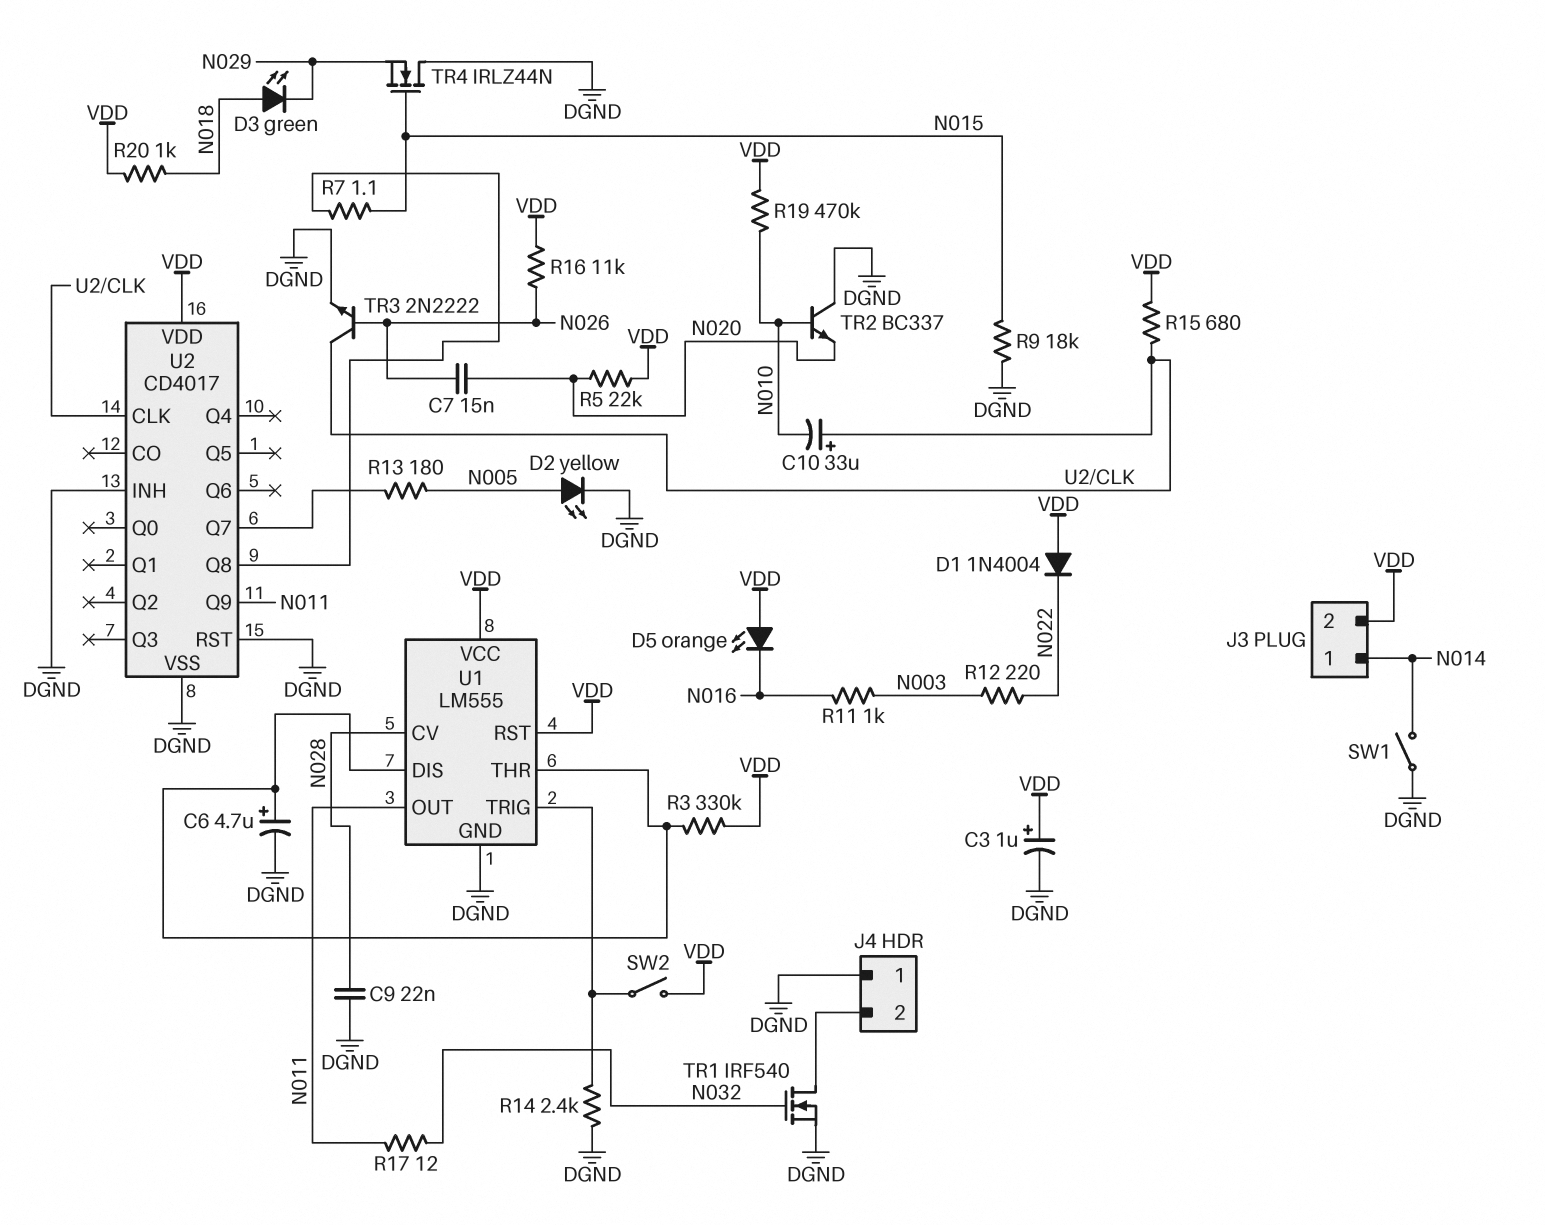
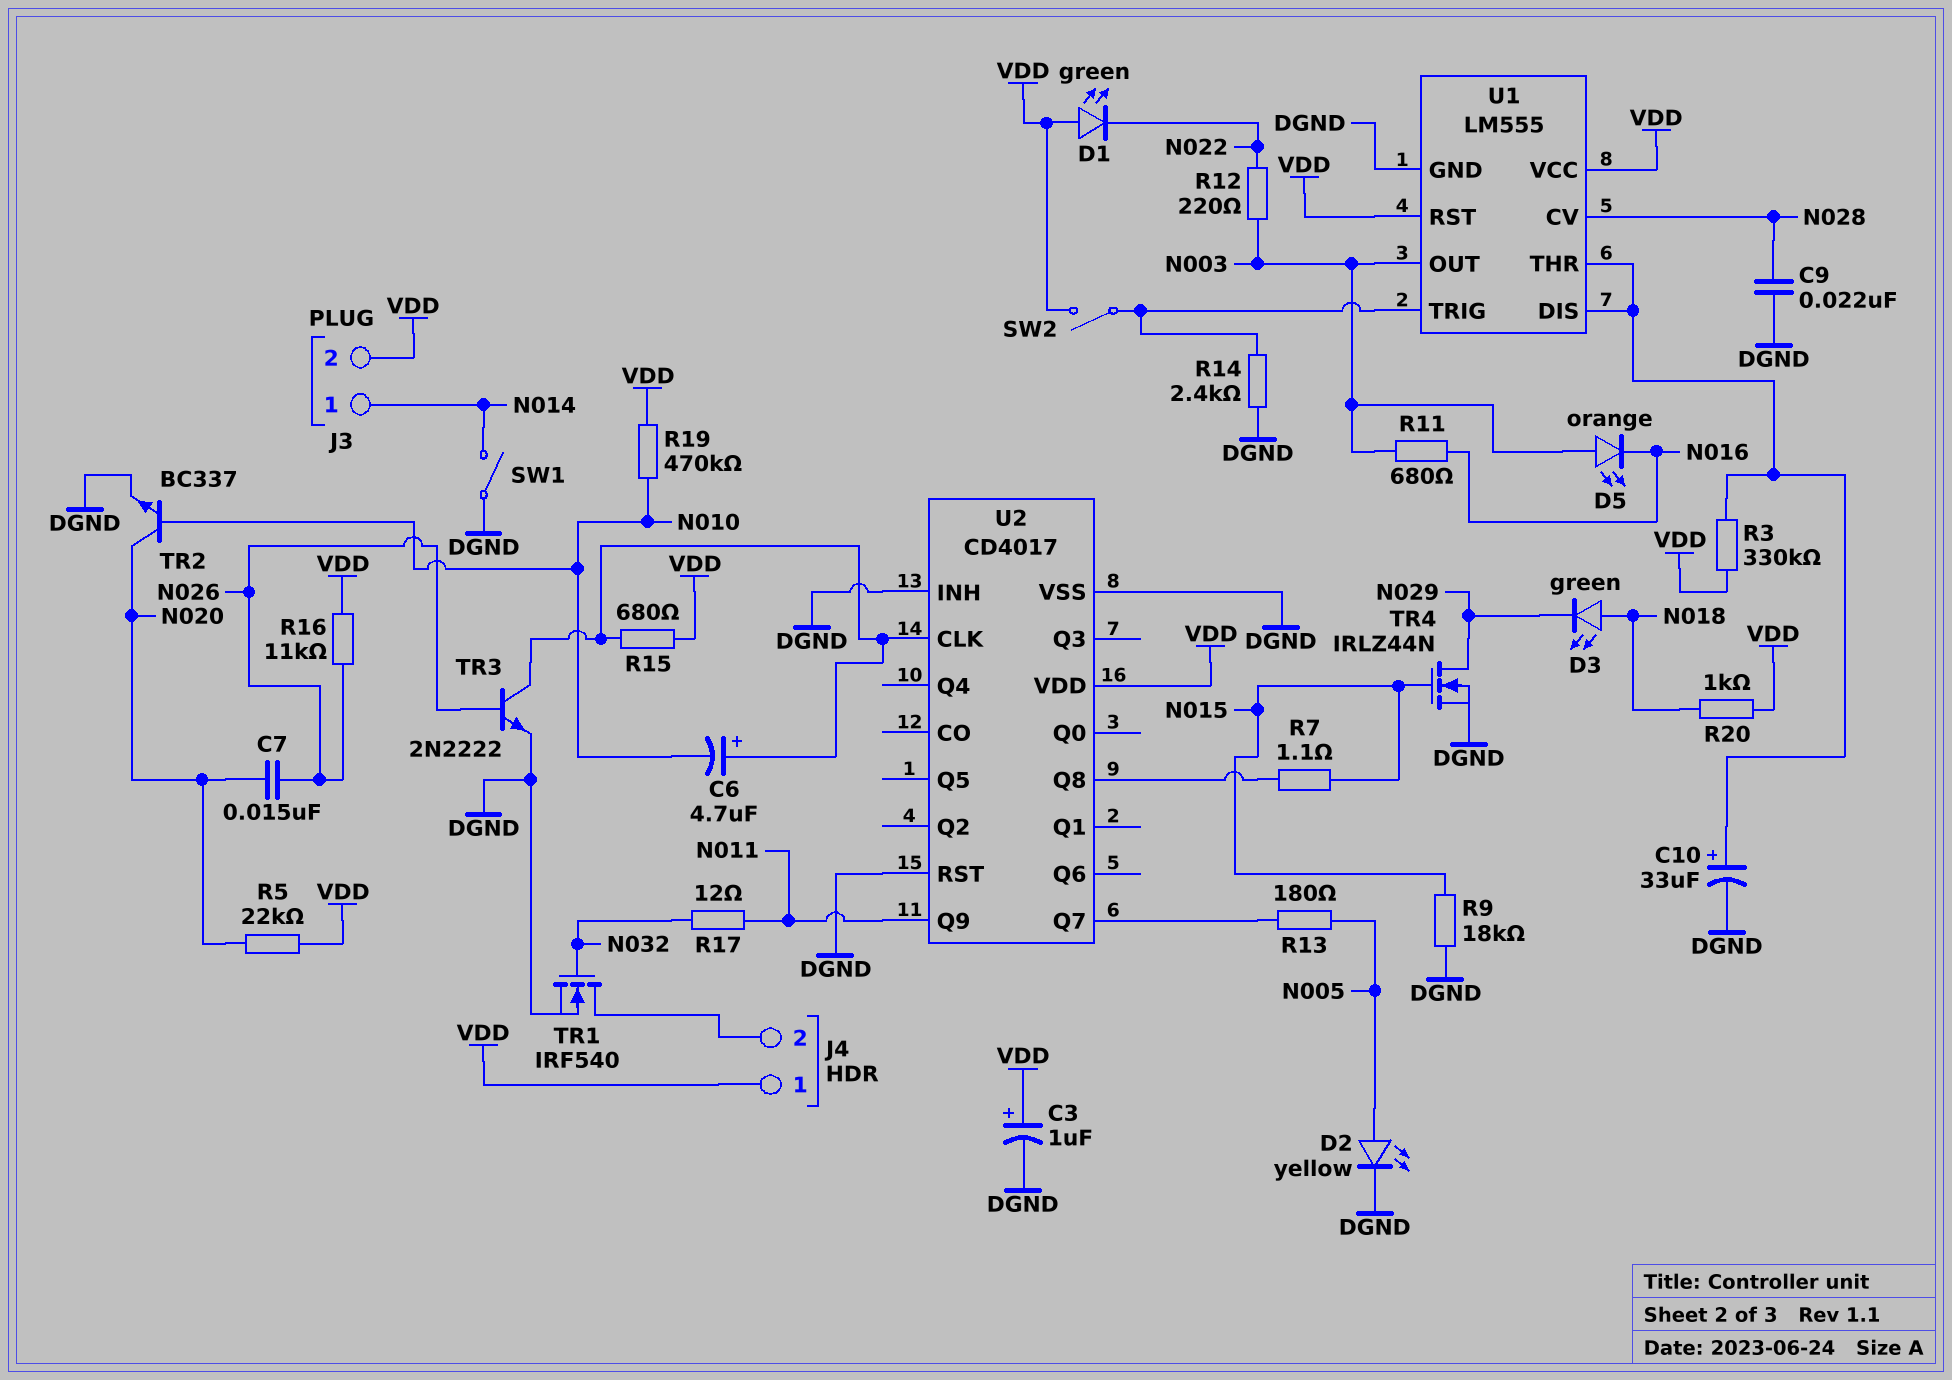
C6: 4.7uF (plus U1/DIS, minus DGND) -> 4.7uF (plus U2/CLK, minus N010)
C10: 33uF (plus U2/CLK, minus N010) -> 33uF (plus U1/DIS, minus DGND)
D1: diode 1N4004 (A VDD, K N022) -> LED green (A VDD, K N022)
D5: LED orange (A VDD, K N016) -> LED orange (A N003, K N016)
J4 pin 1: DGND -> VDD
R11: 1k (N003, N016) -> 680 (N003, N016)
TR2: NPN BC337 (B N010, C DGND, E N020) -> NPN BC337 (B N010, C N020, E DGND)
TR4: NMOS IRLZ44N (G N015, D DGND, S N029) -> NMOS IRLZ44N (G N015, D N029, S DGND)
U1 pin OUT: N011 -> N003

